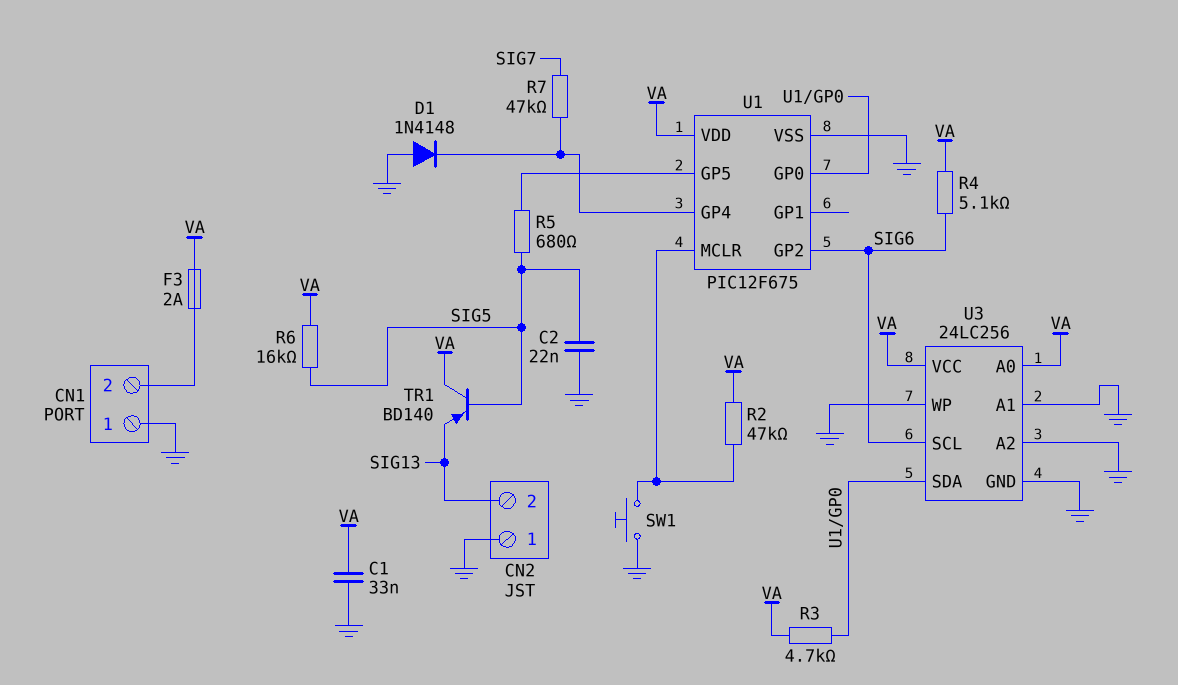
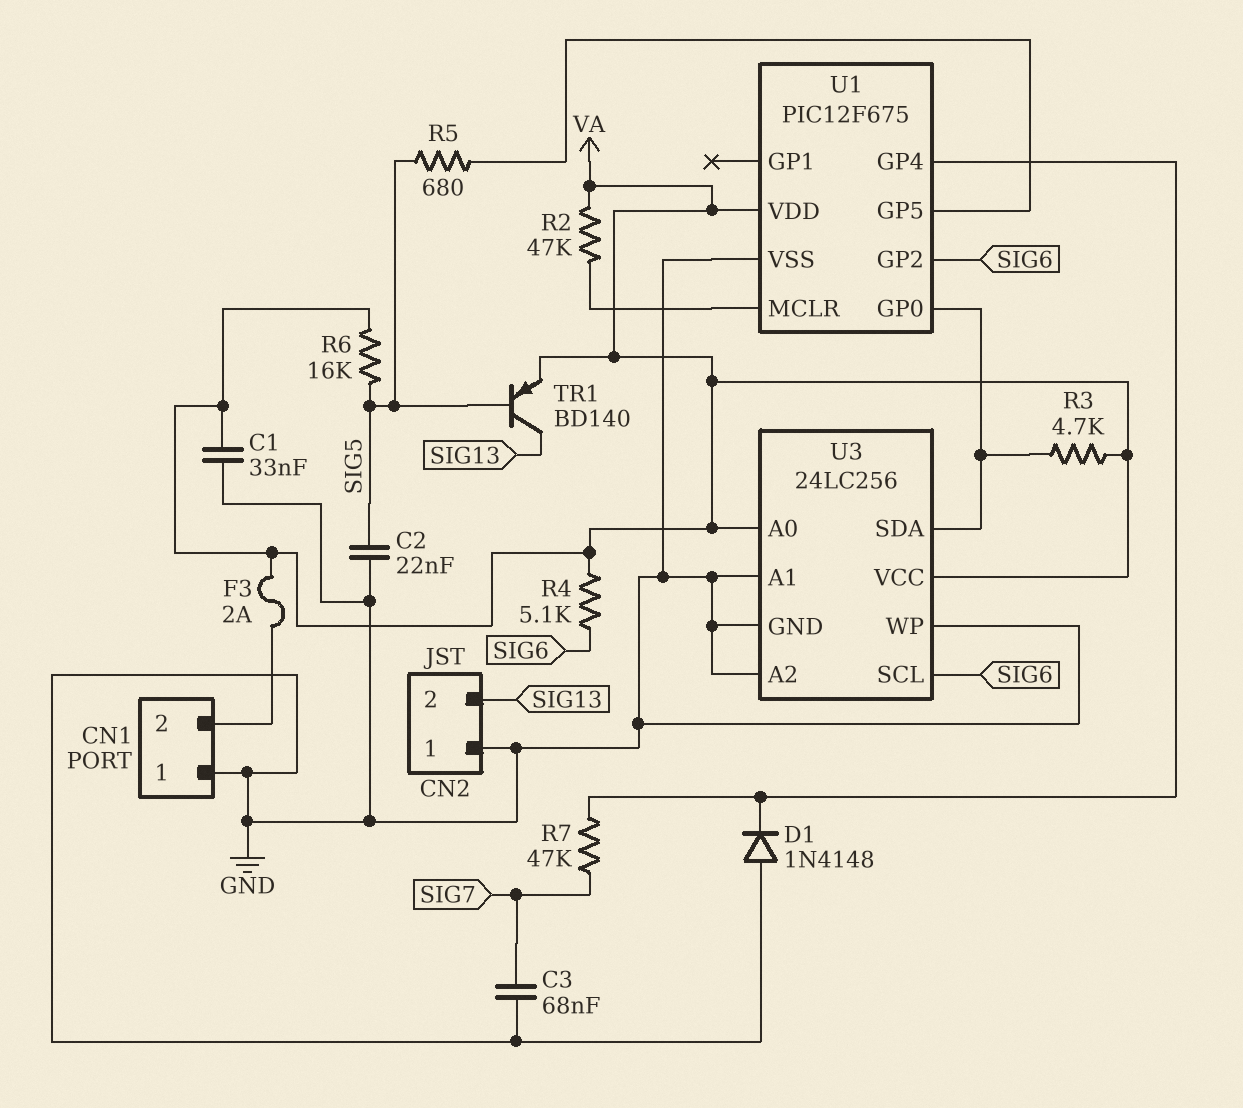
C3: none -> 68nF (GND, SIG7)
SW1: button (GND, U1/MCLR) -> none
TR1: PNP BD140 (B SIG5, C VA, E SIG13) -> PNP BD140 (B SIG5, C SIG13, E VA)

